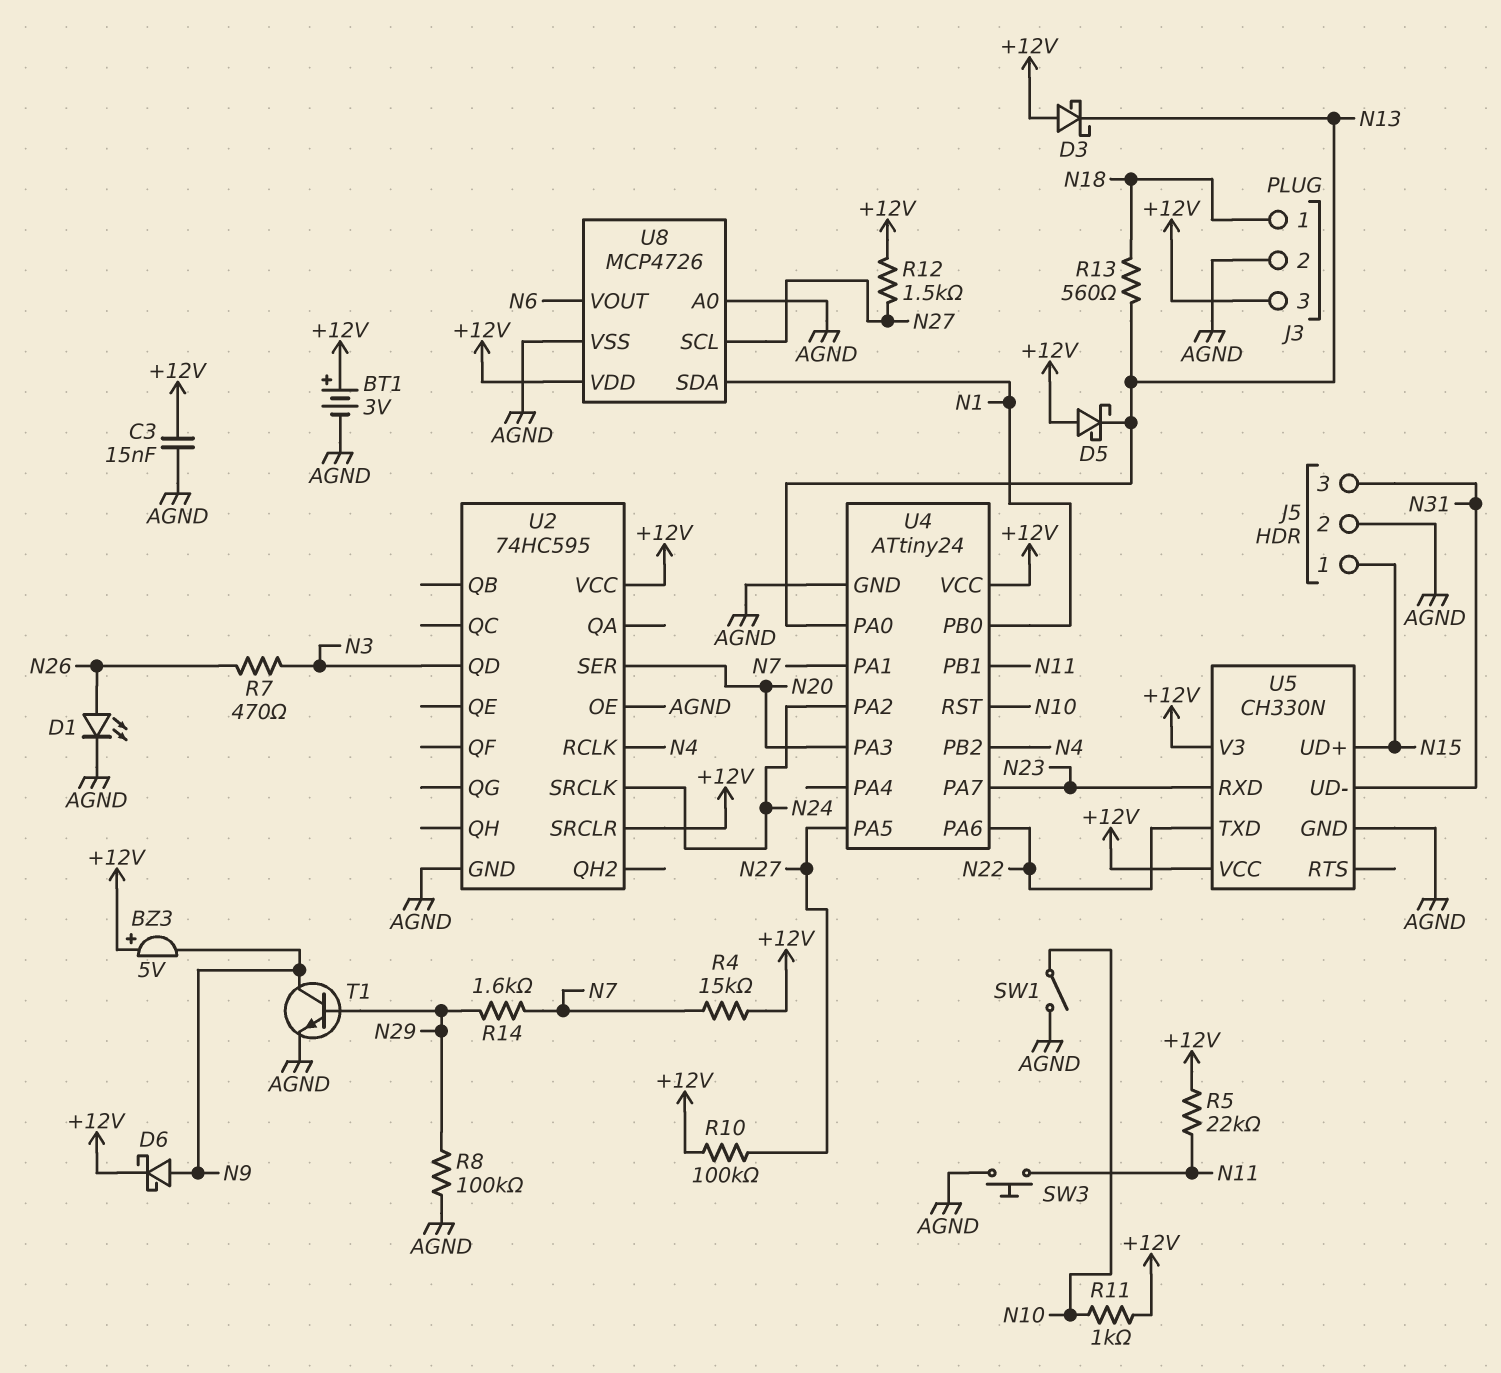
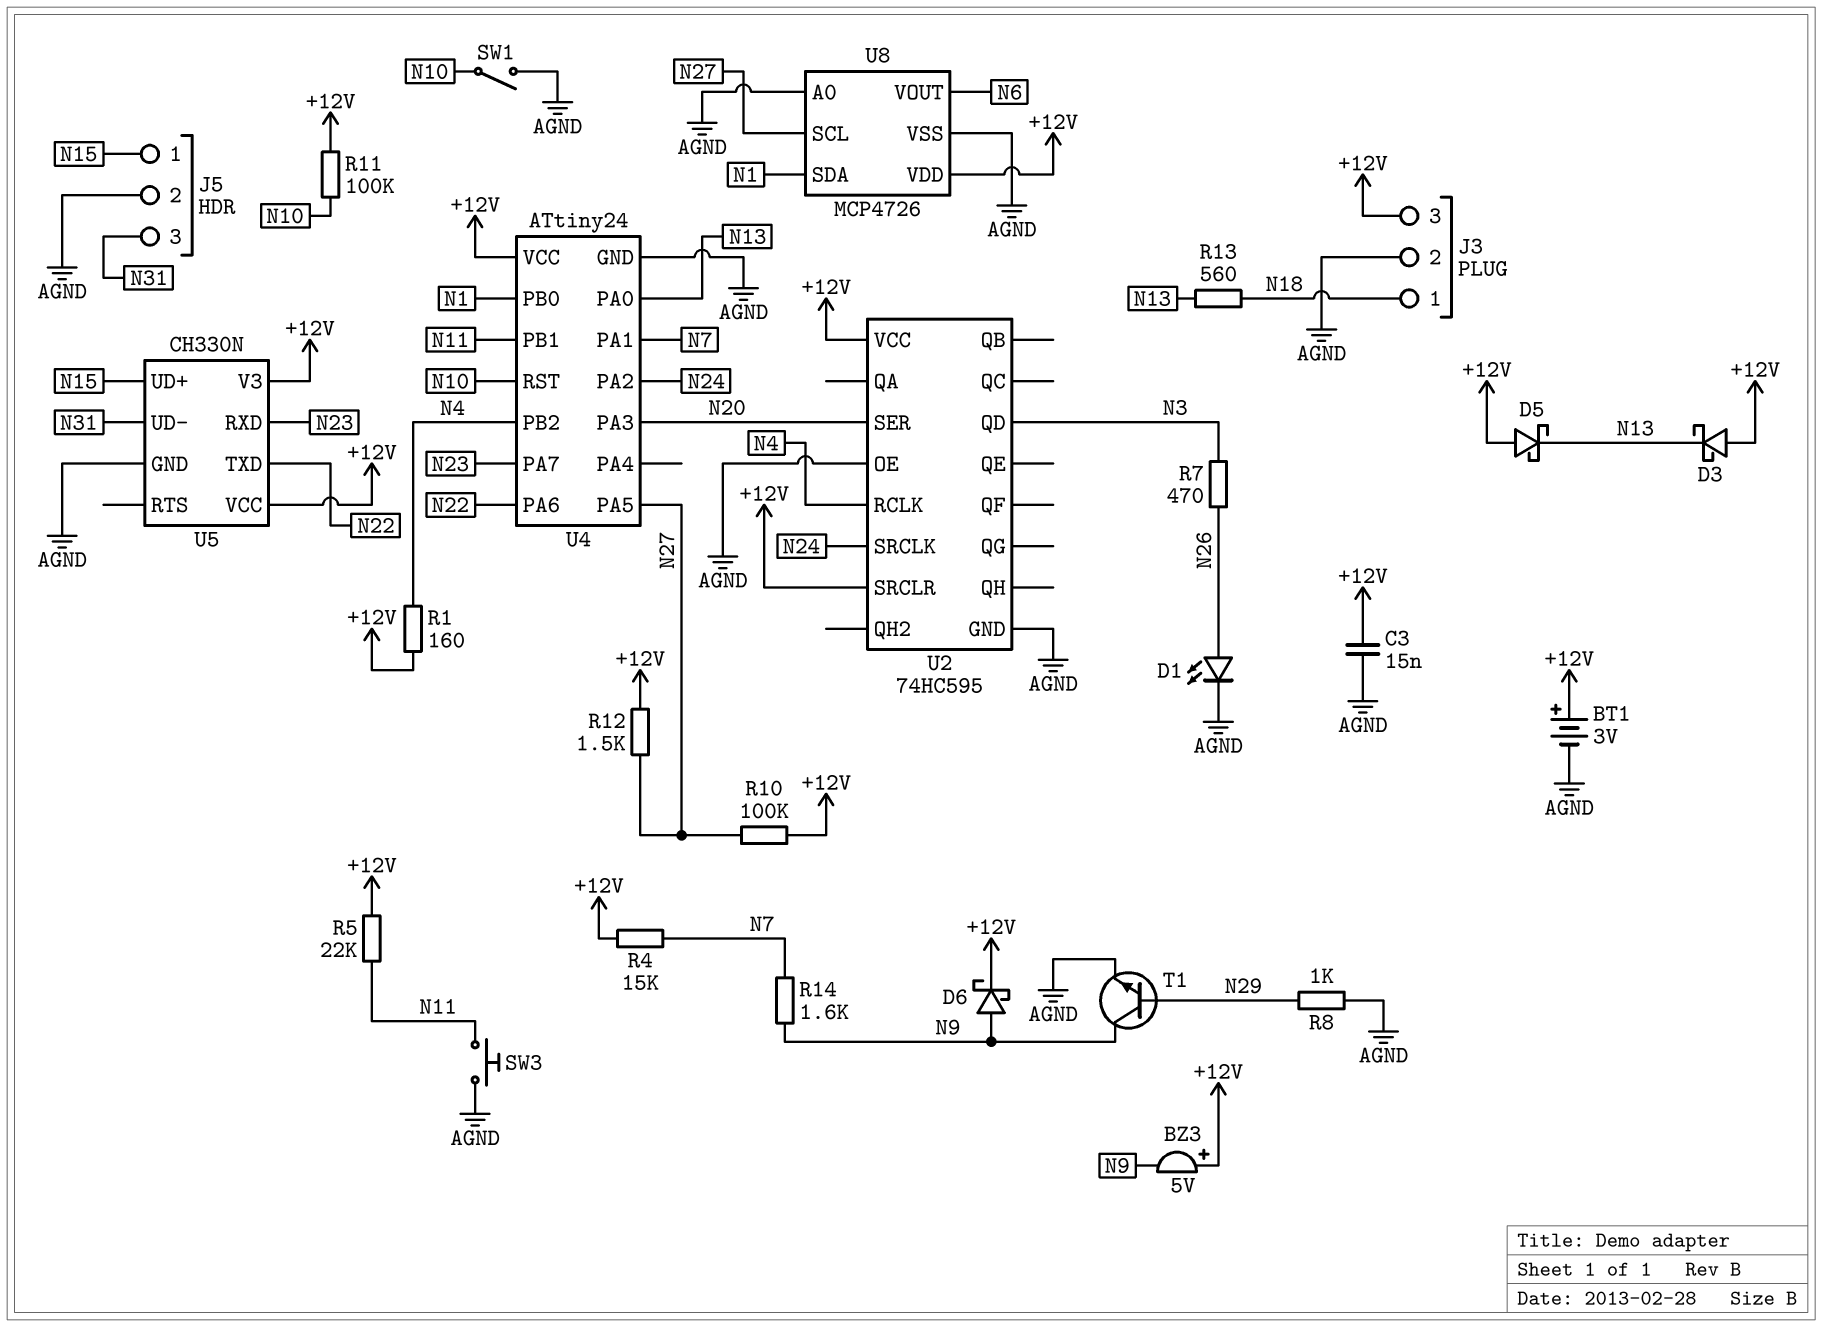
R1: none -> 160 (+12V, N4)
R8: 100k (AGND, N29) -> 1k (AGND, N29)
R11: 1k (+12V, N10) -> 100k (+12V, N10)
R14: 1.6k (N7, N29) -> 1.6k (N7, N9)

